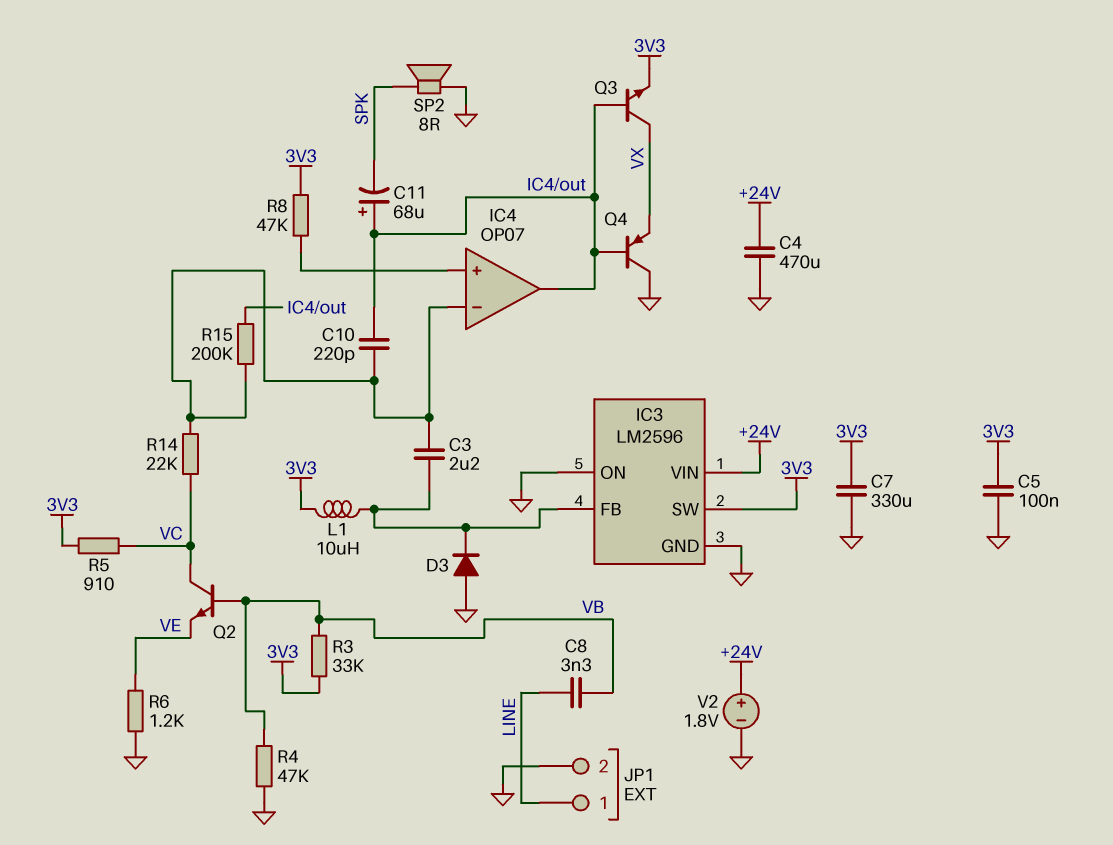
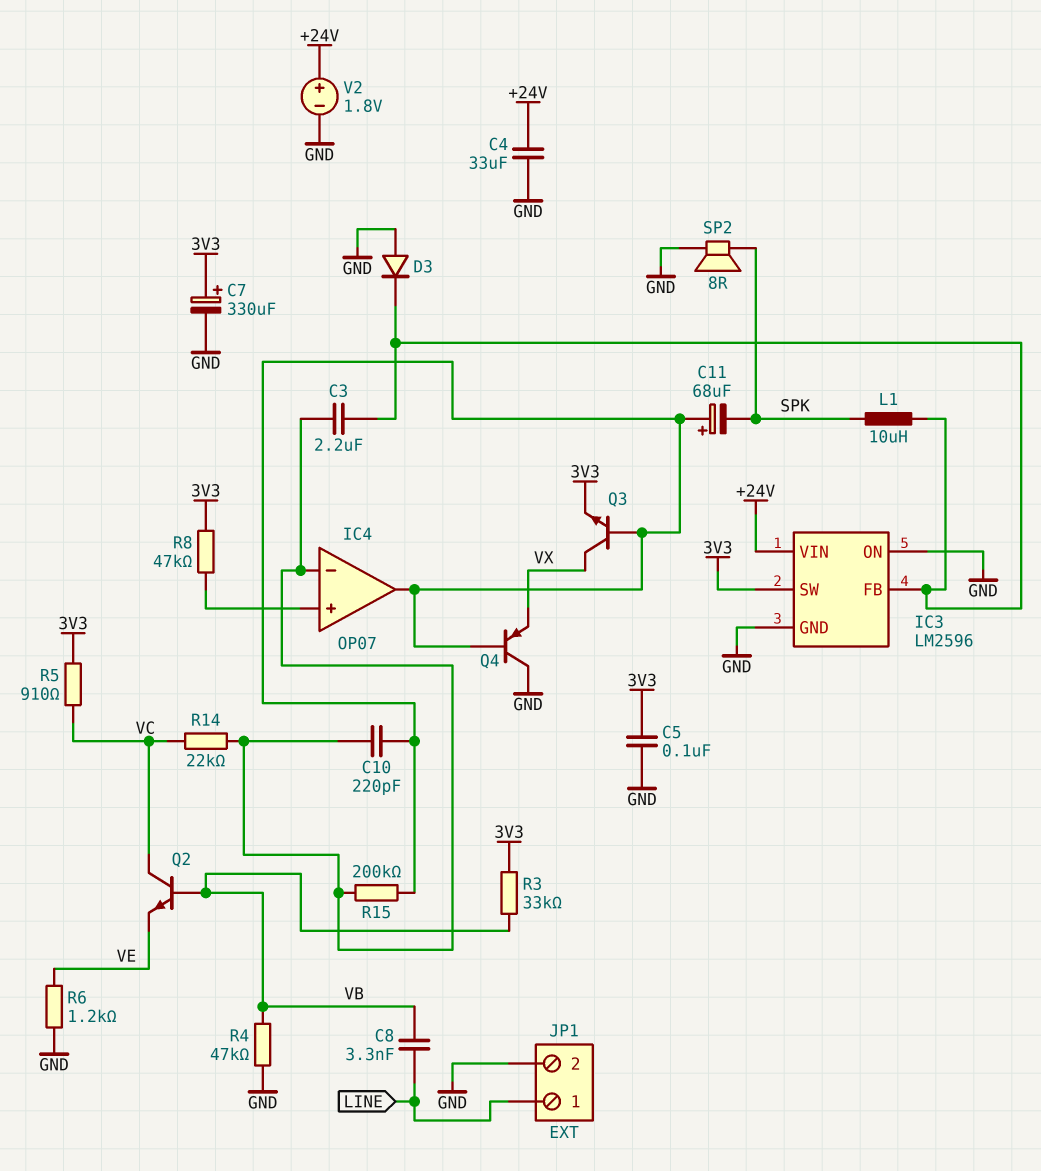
C4: 470uF (+24V, GND) -> 33uF (+24V, GND)
C7: 330uF (3V3, GND) -> 330uF (plus 3V3, minus GND)
L1: 10uH (3V3, IC3/FB) -> 10uH (IC3/FB, SPK)

